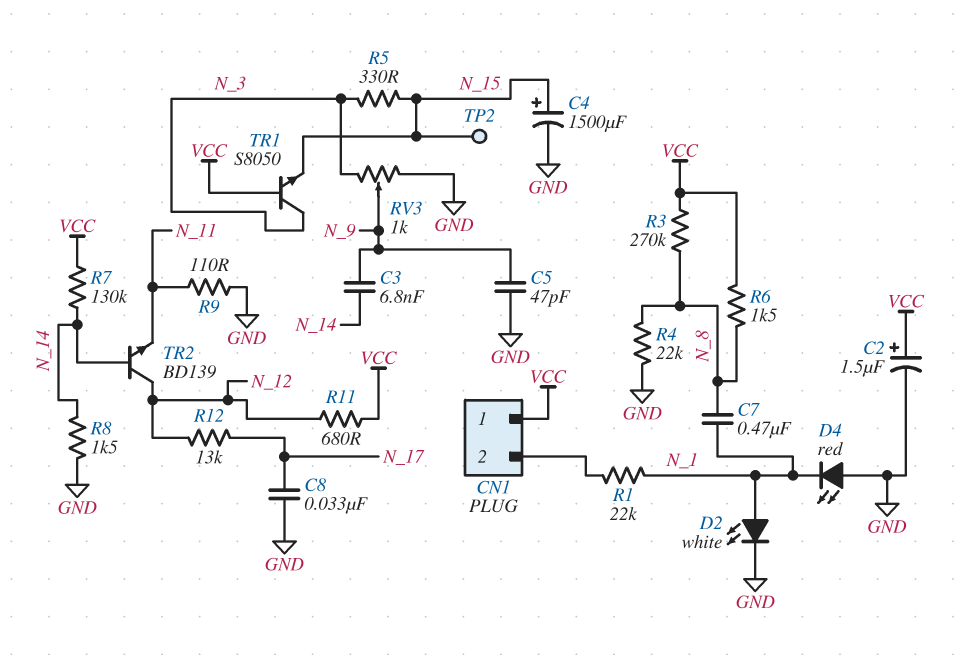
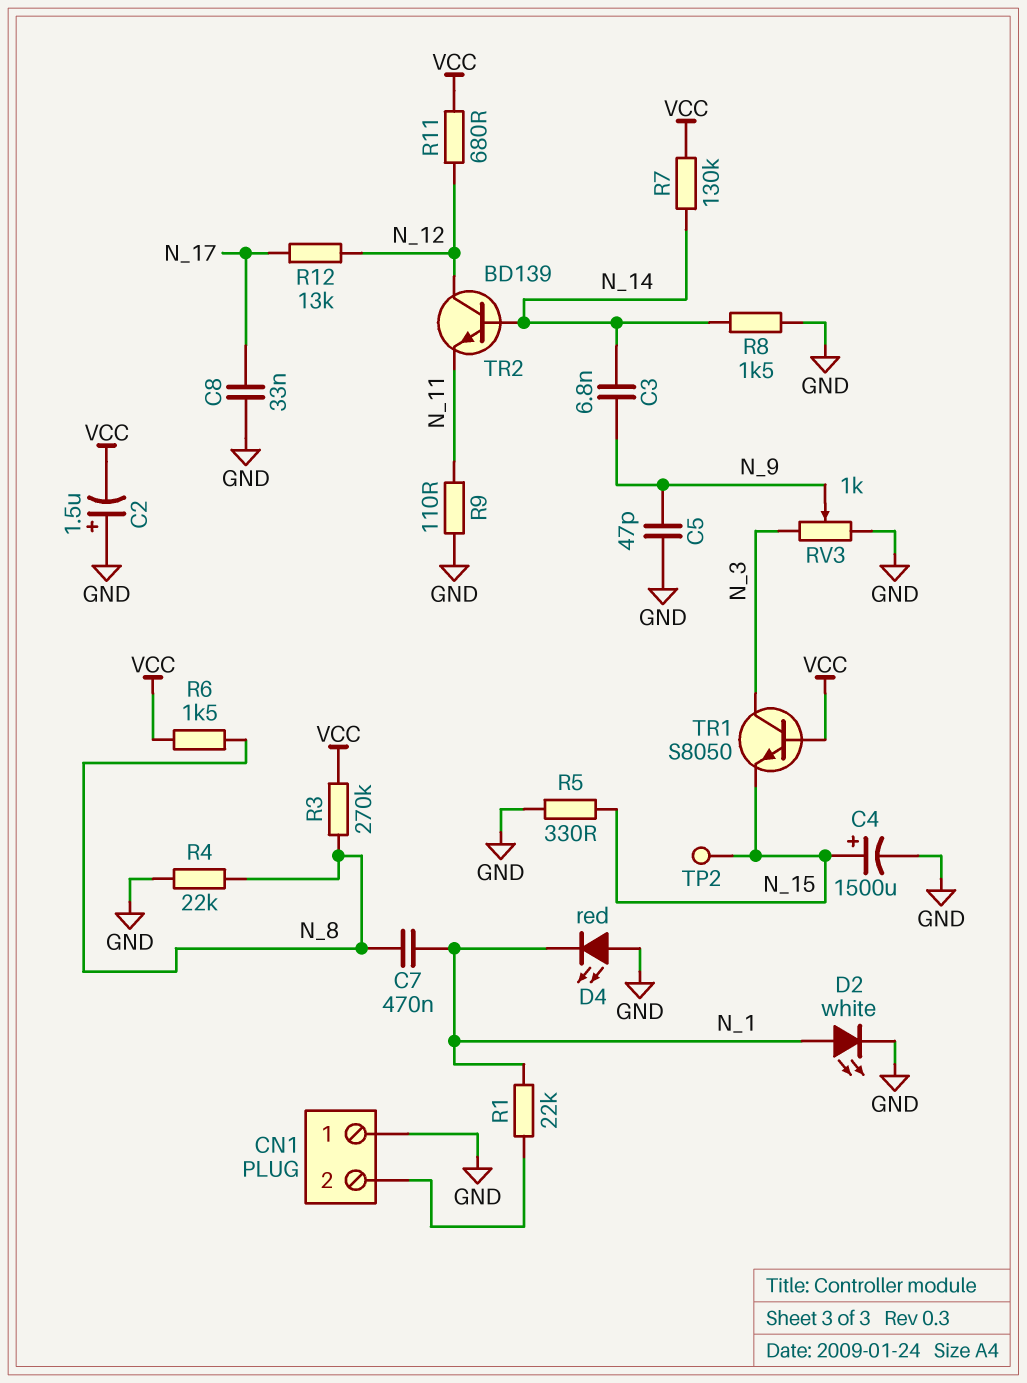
C2: 1.5uF (plus VCC, minus GND) -> 1.5uF (plus GND, minus VCC)
CN1 pin 1: VCC -> GND
R5: 330 (N_3, N_15) -> 330 (GND, N_15)

